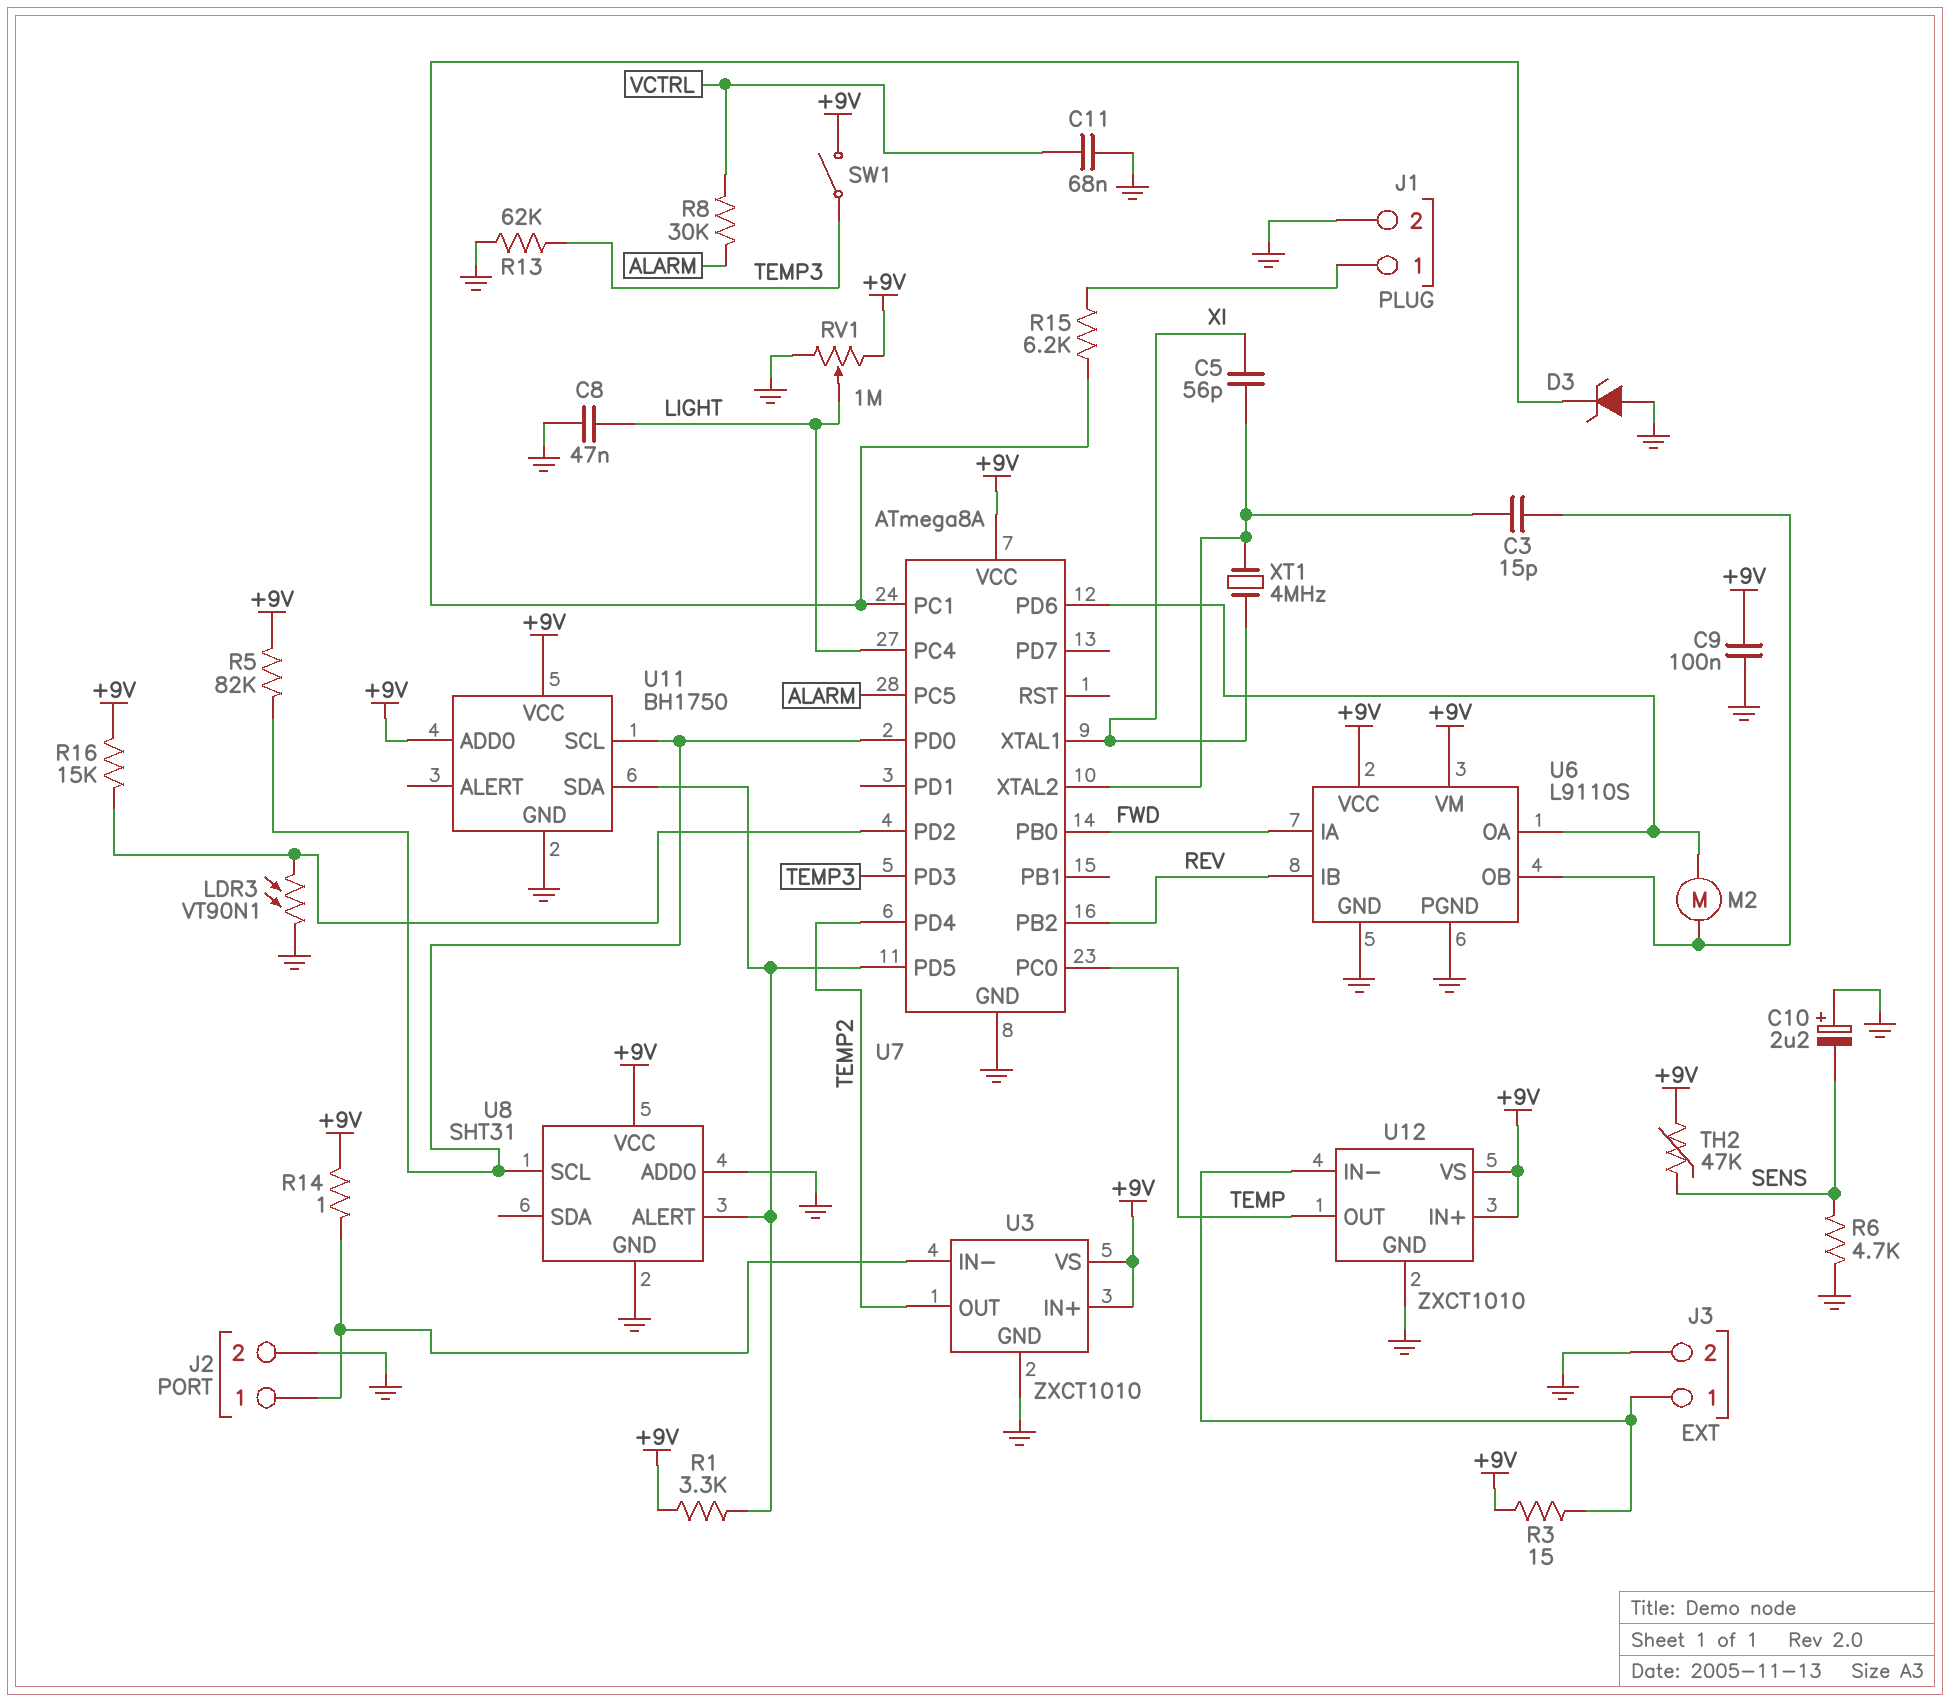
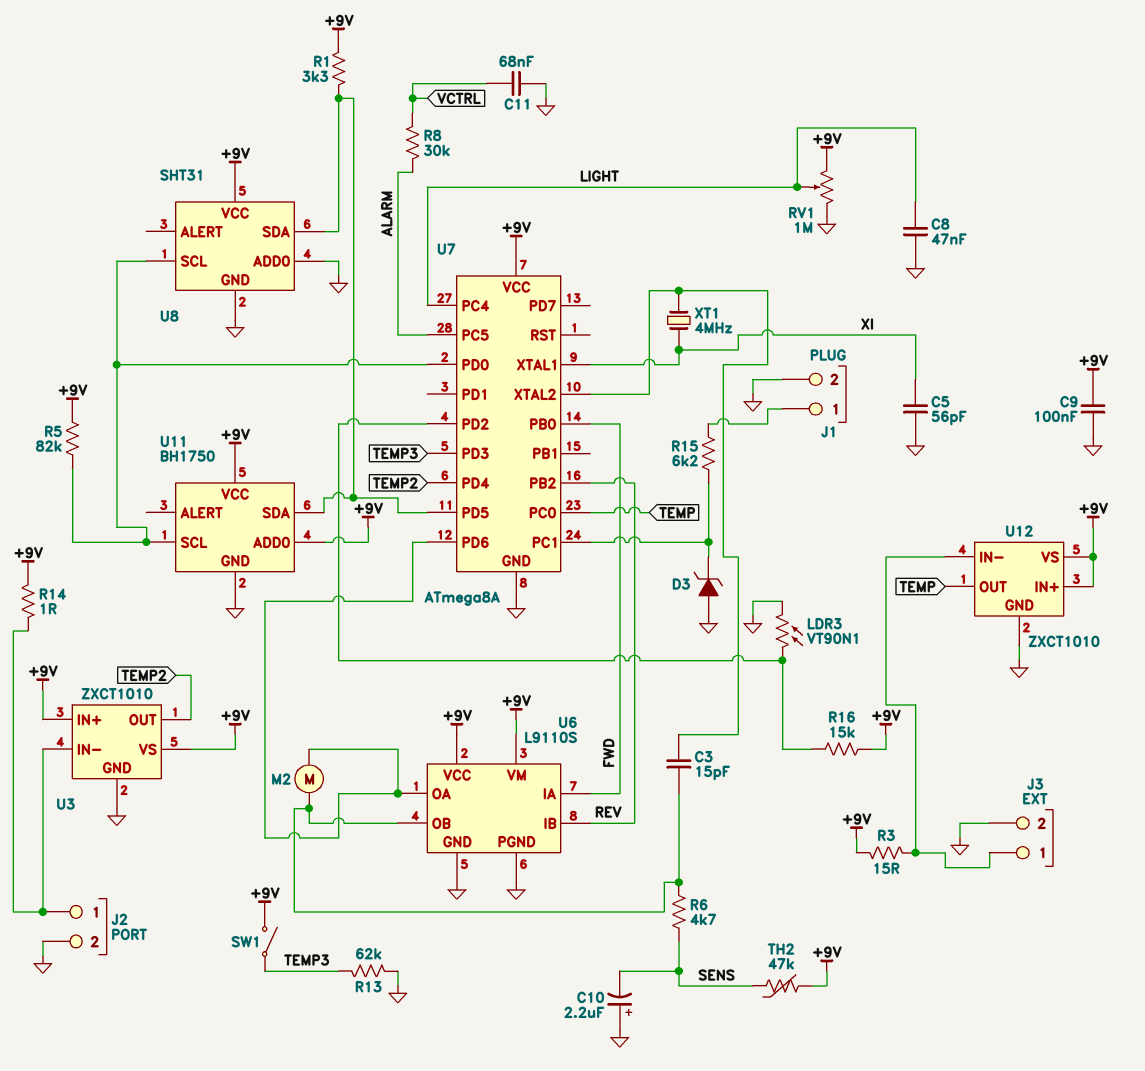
C5: 56pF (U7/XTAL2, XI) -> 56pF (GND, XI)
R6: 4.7k (GND, SENS) -> 4.7k (SENS, U6/OB)
U8 pin ALERT: U7/PD5 -> none
U8 pin SDA: none -> U7/PD5

